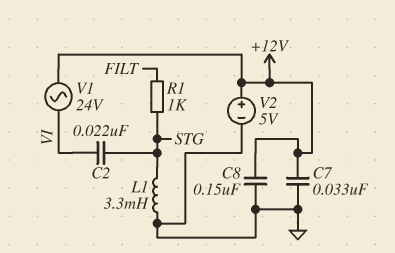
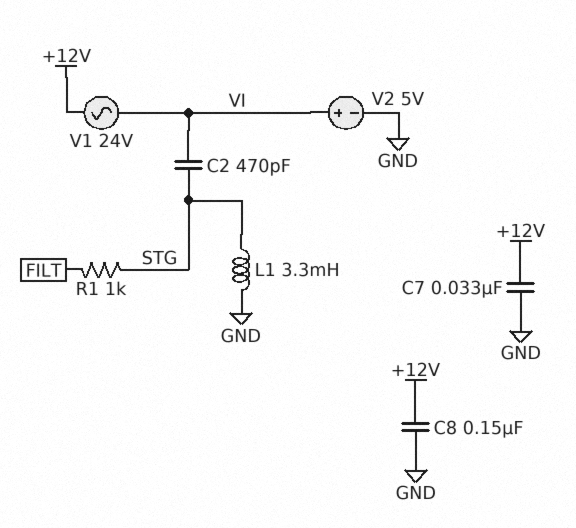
C2: 22nF (STG, VI) -> 470pF (STG, VI)
V2: 5V (plus +12V, minus GND) -> 5V (plus VI, minus GND)

